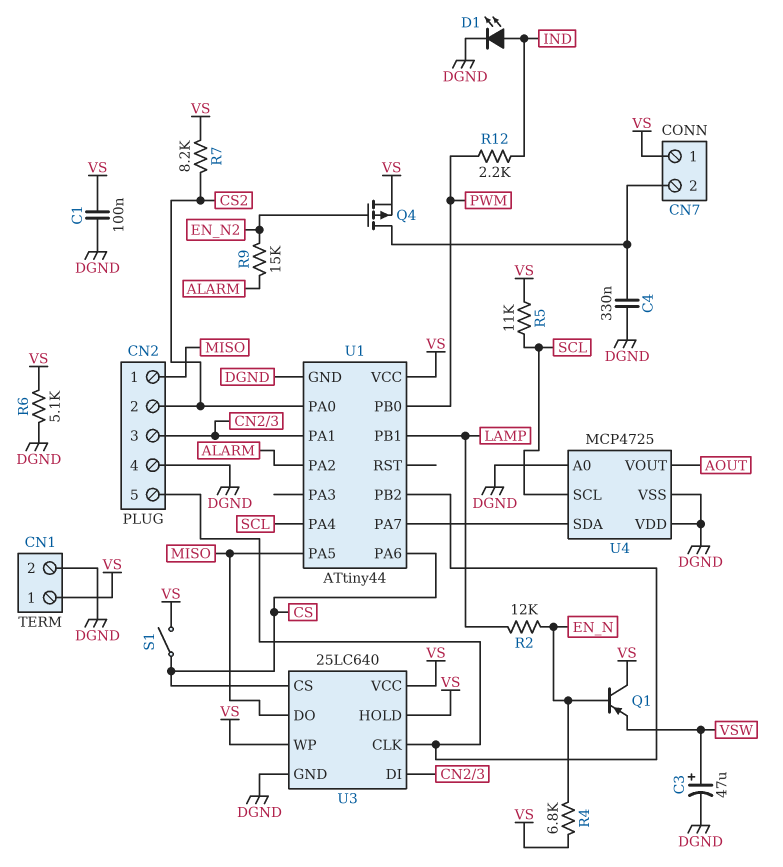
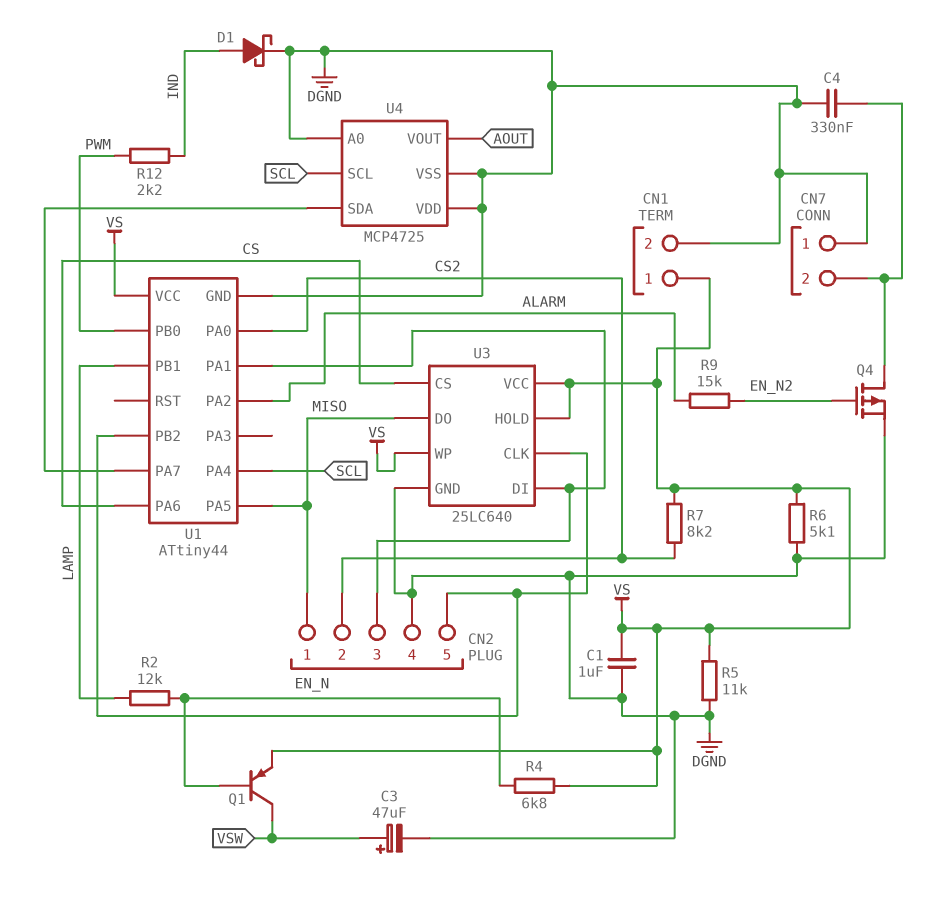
C1: 100nF (DGND, VS) -> 1uF (DGND, VS)
CN7 pin 1: VS -> DGND
D1: LED (A IND, K DGND) -> schottky (A IND, K DGND)
Q1: PNP (B EN_N, C VS, E VSW) -> PNP (B EN_N, C VSW, E VS)
Q4: PMOS (G EN_N2, D CN7/2, S VS) -> PMOS (G EN_N2, D CN7/2, S DGND)
R5: 11k (SCL, VS) -> 11k (DGND, VS)
S1: switch (CS, VS) -> none

